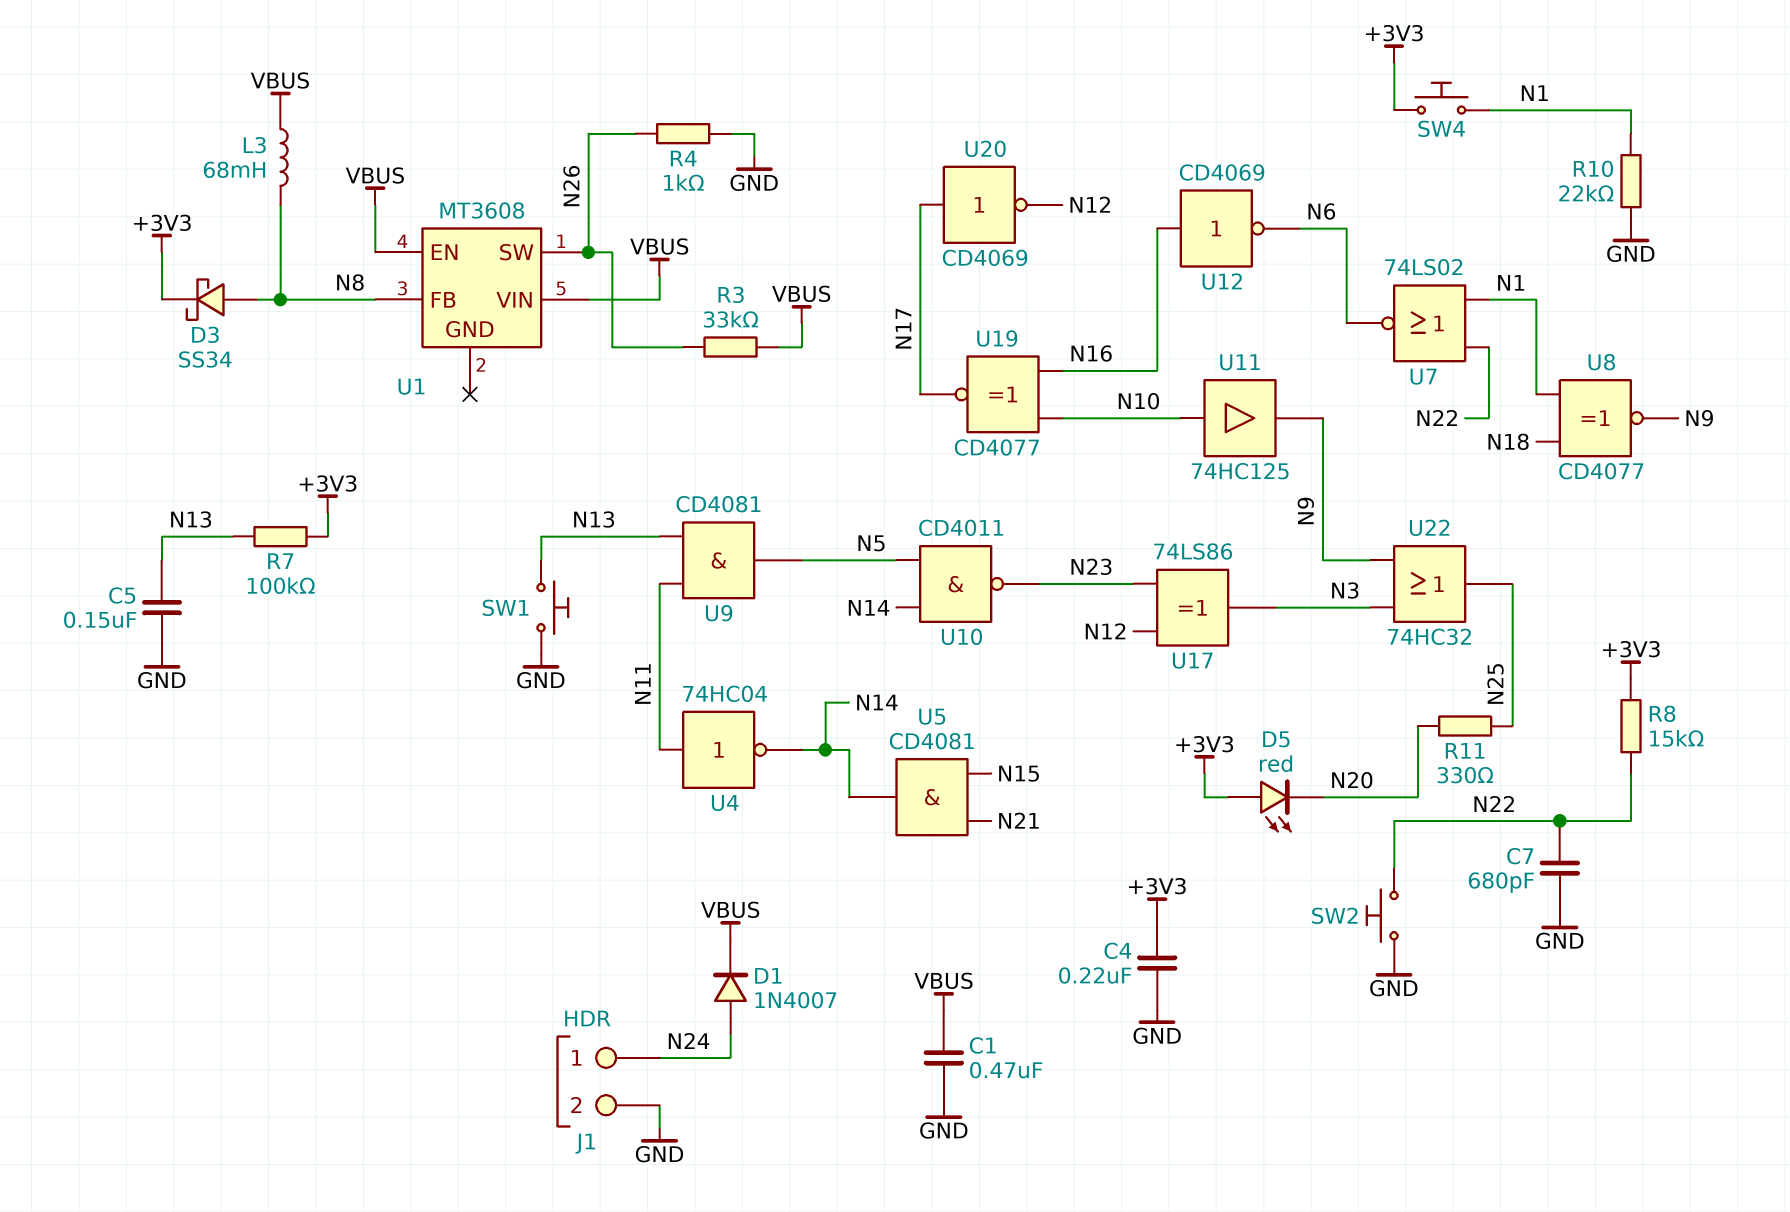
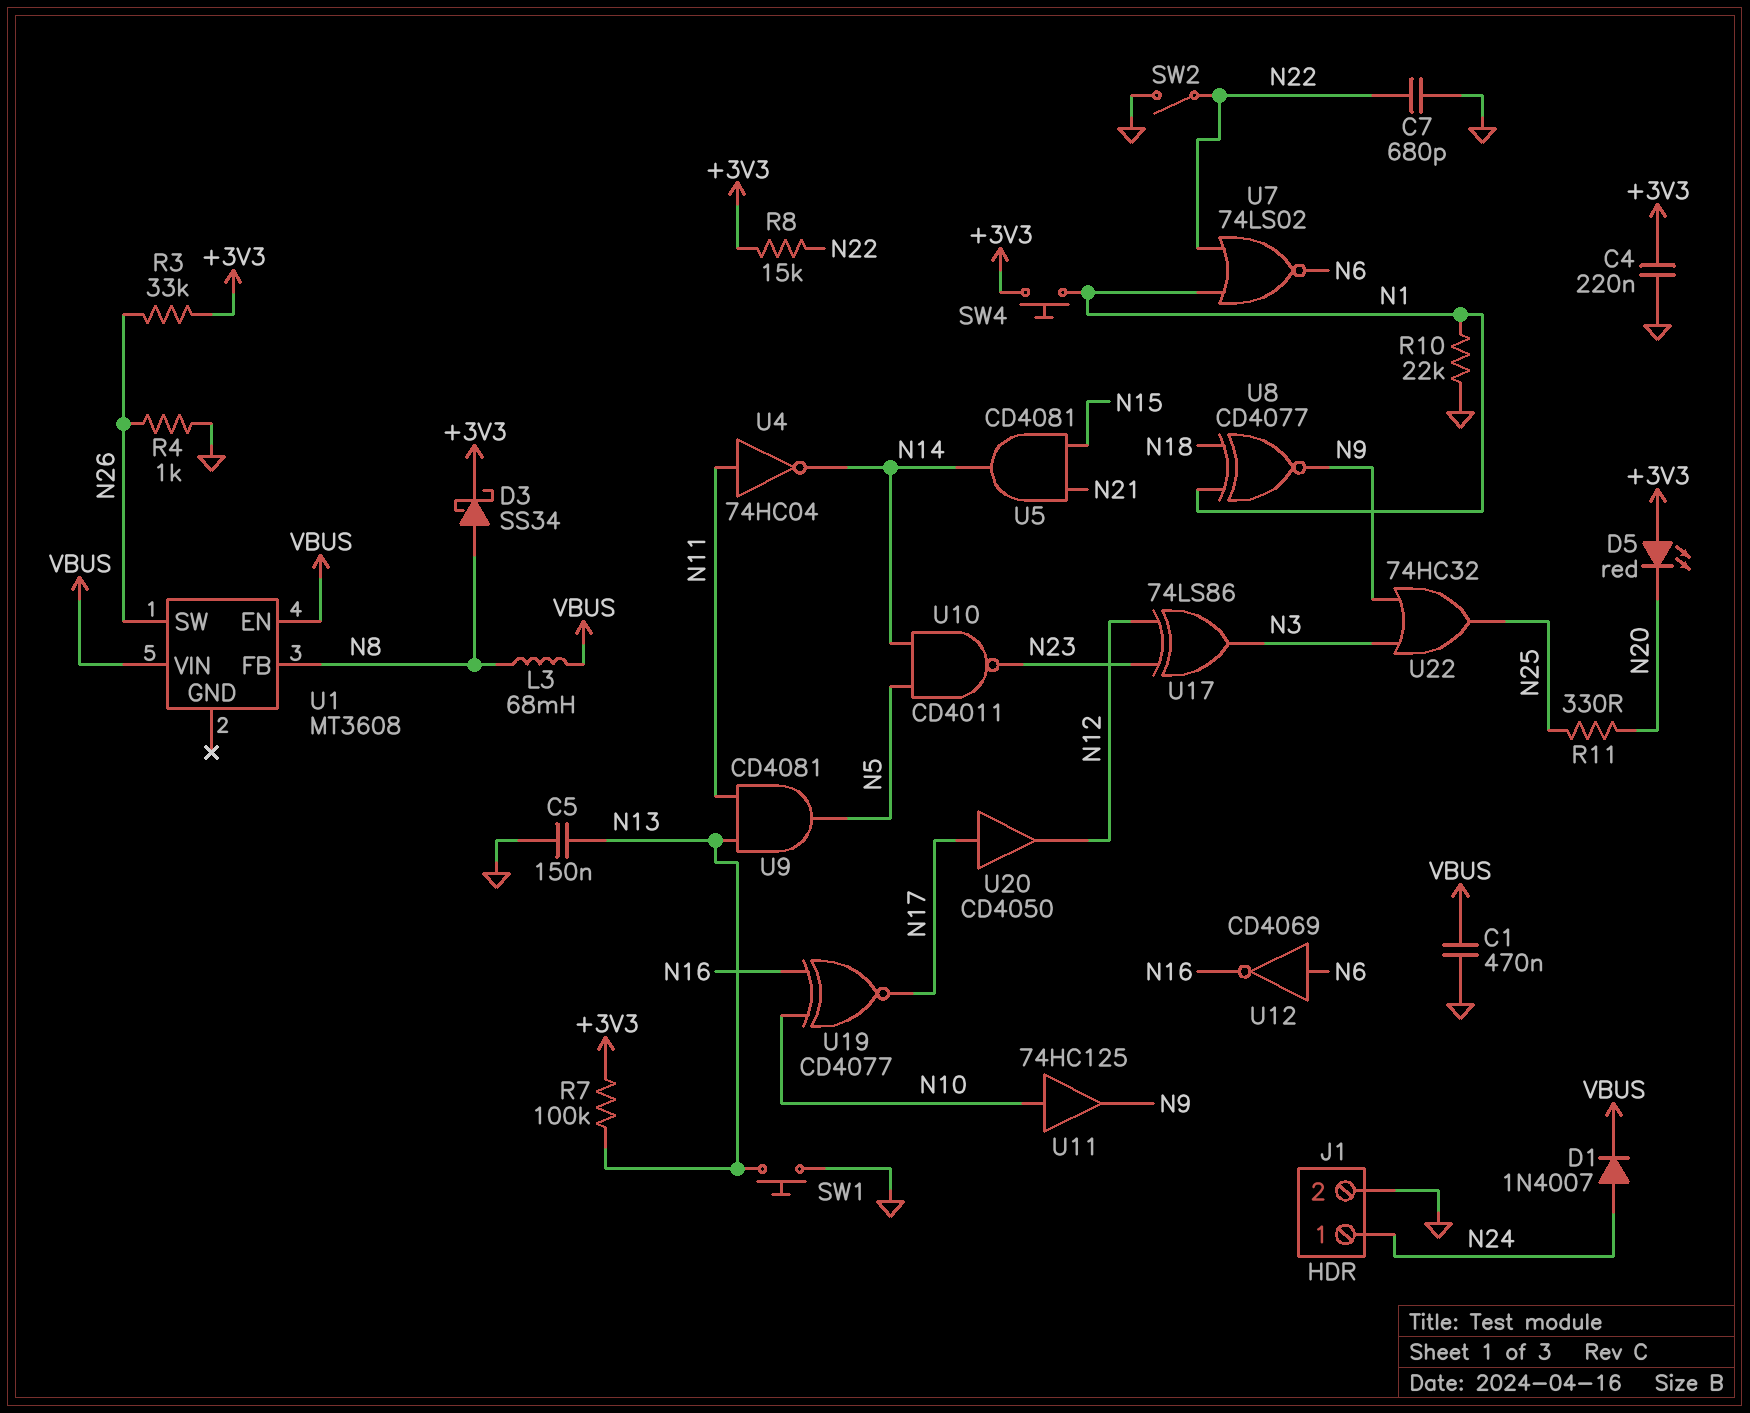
R3: 33k (N26, VBUS) -> 33k (+3V3, N26)
SW2: button (GND, N22) -> switch (GND, N22)
U12: NOT CD4069 (in N16, out N6) -> NOT CD4069 (in N6, out N16)
U20: NOT CD4069 (in N17, out N12) -> buffer CD4050 (in N17, out N12)

